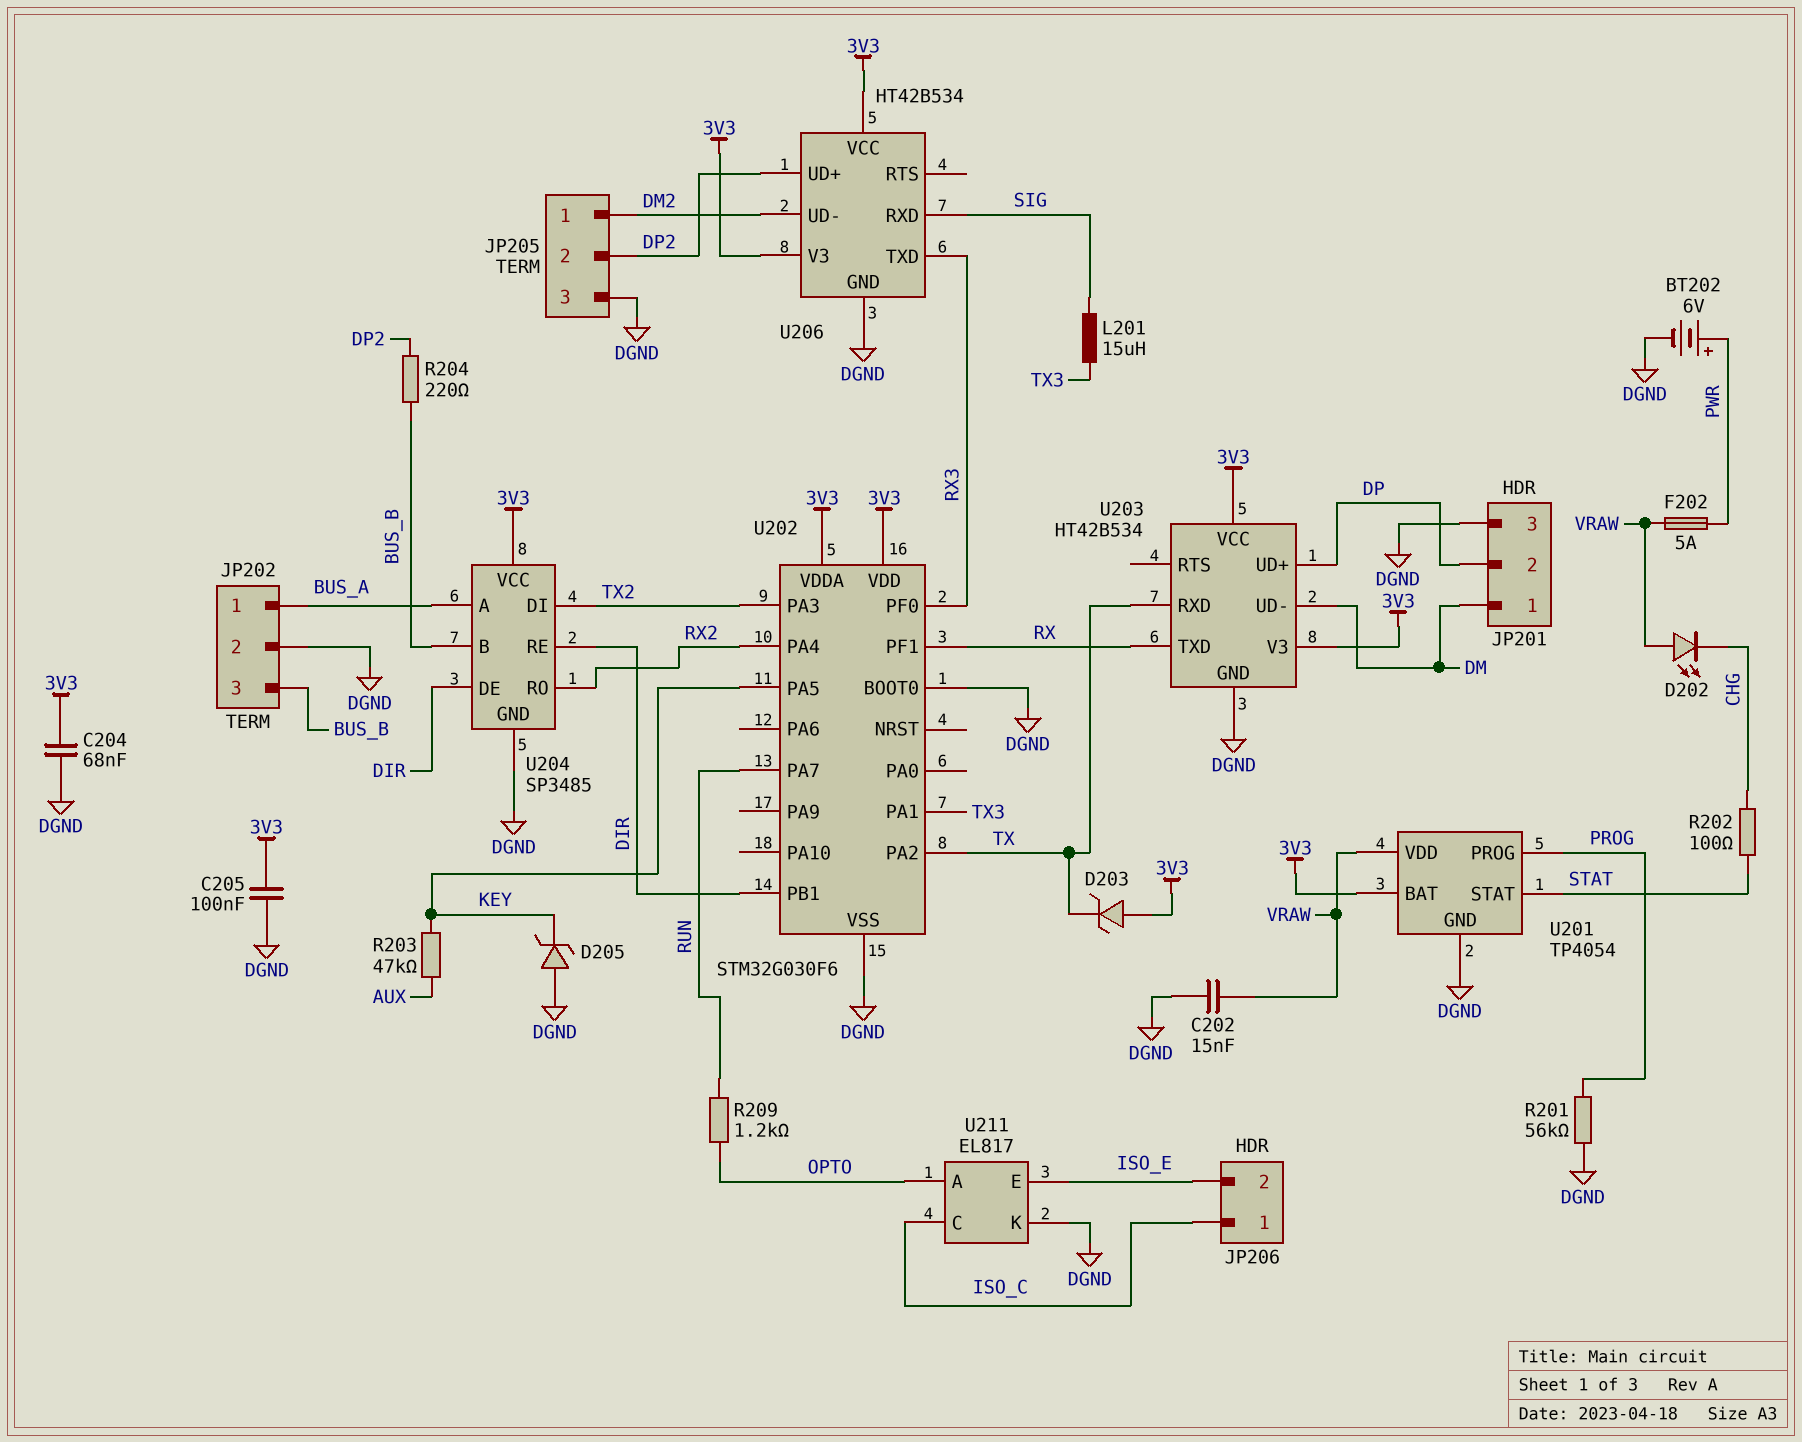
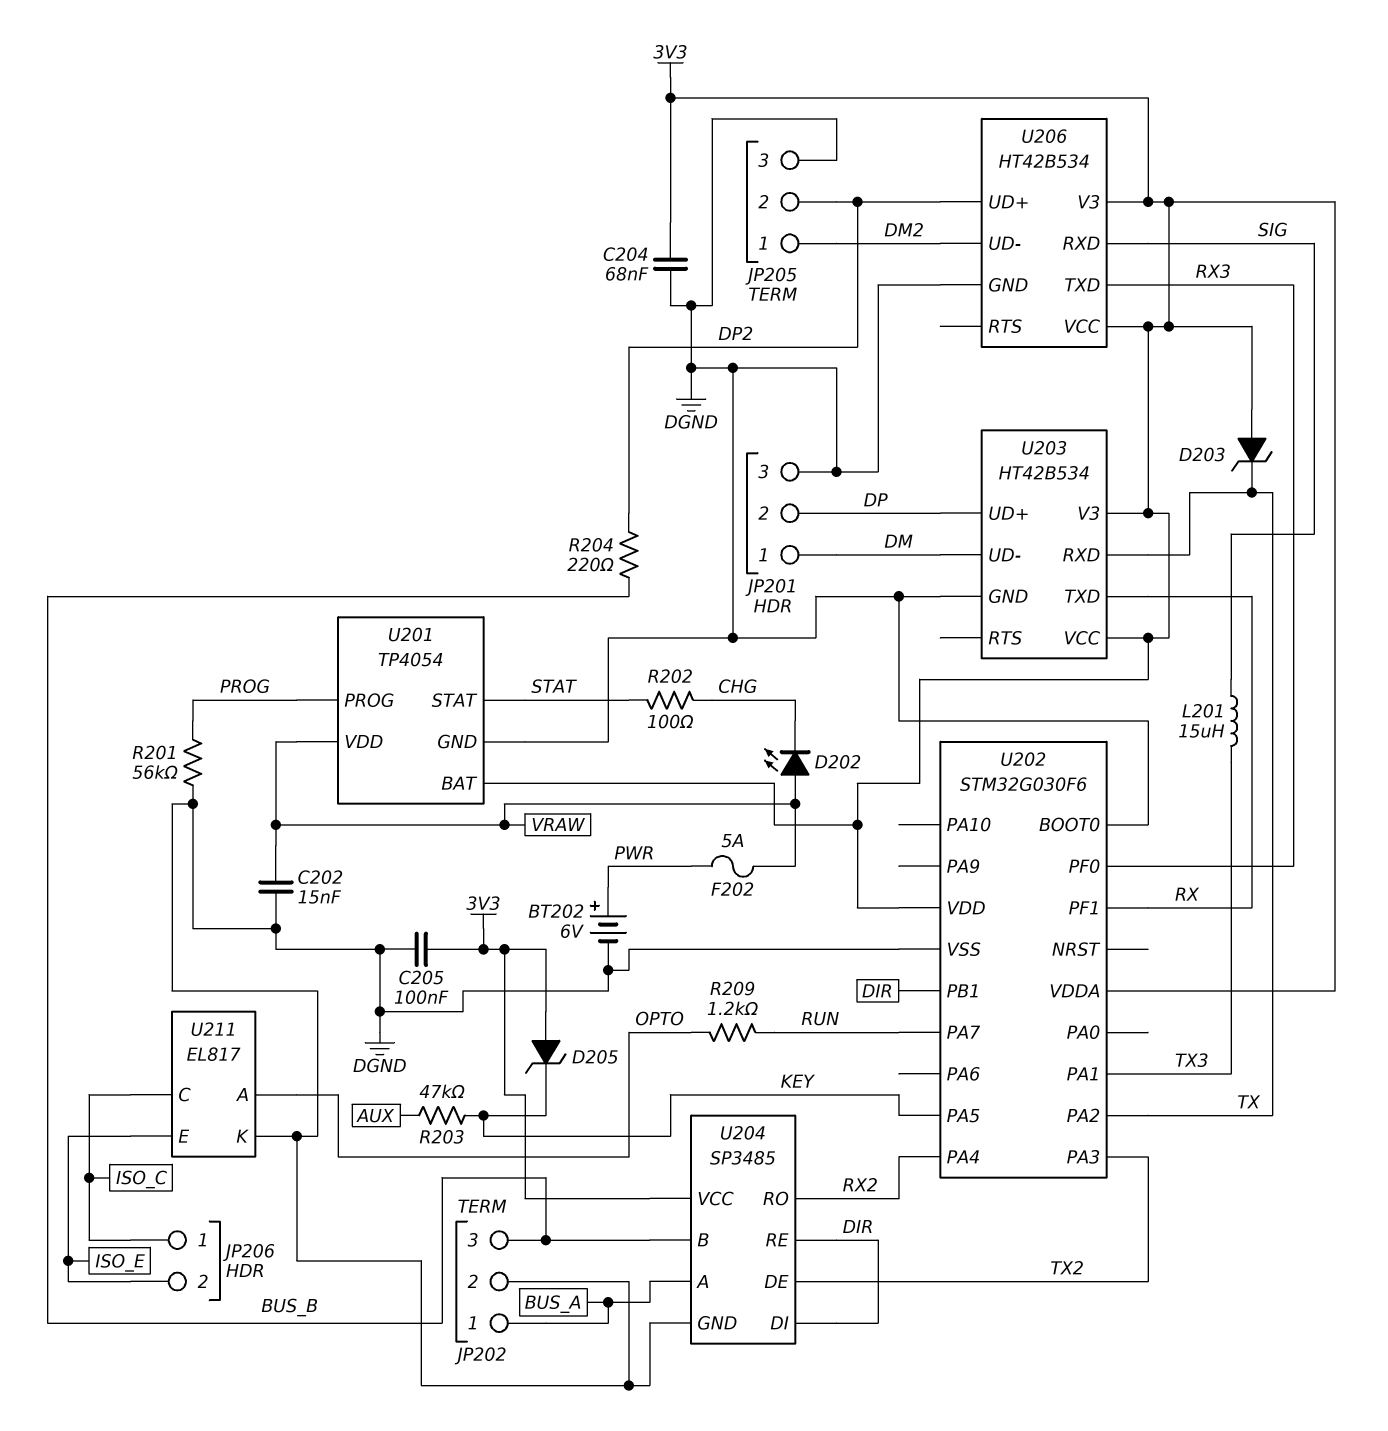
D205: zener (A DGND, K KEY) -> zener (A 3V3, K KEY)
U204 pin DE: DIR -> TX2
U204 pin DI: TX2 -> DIR

